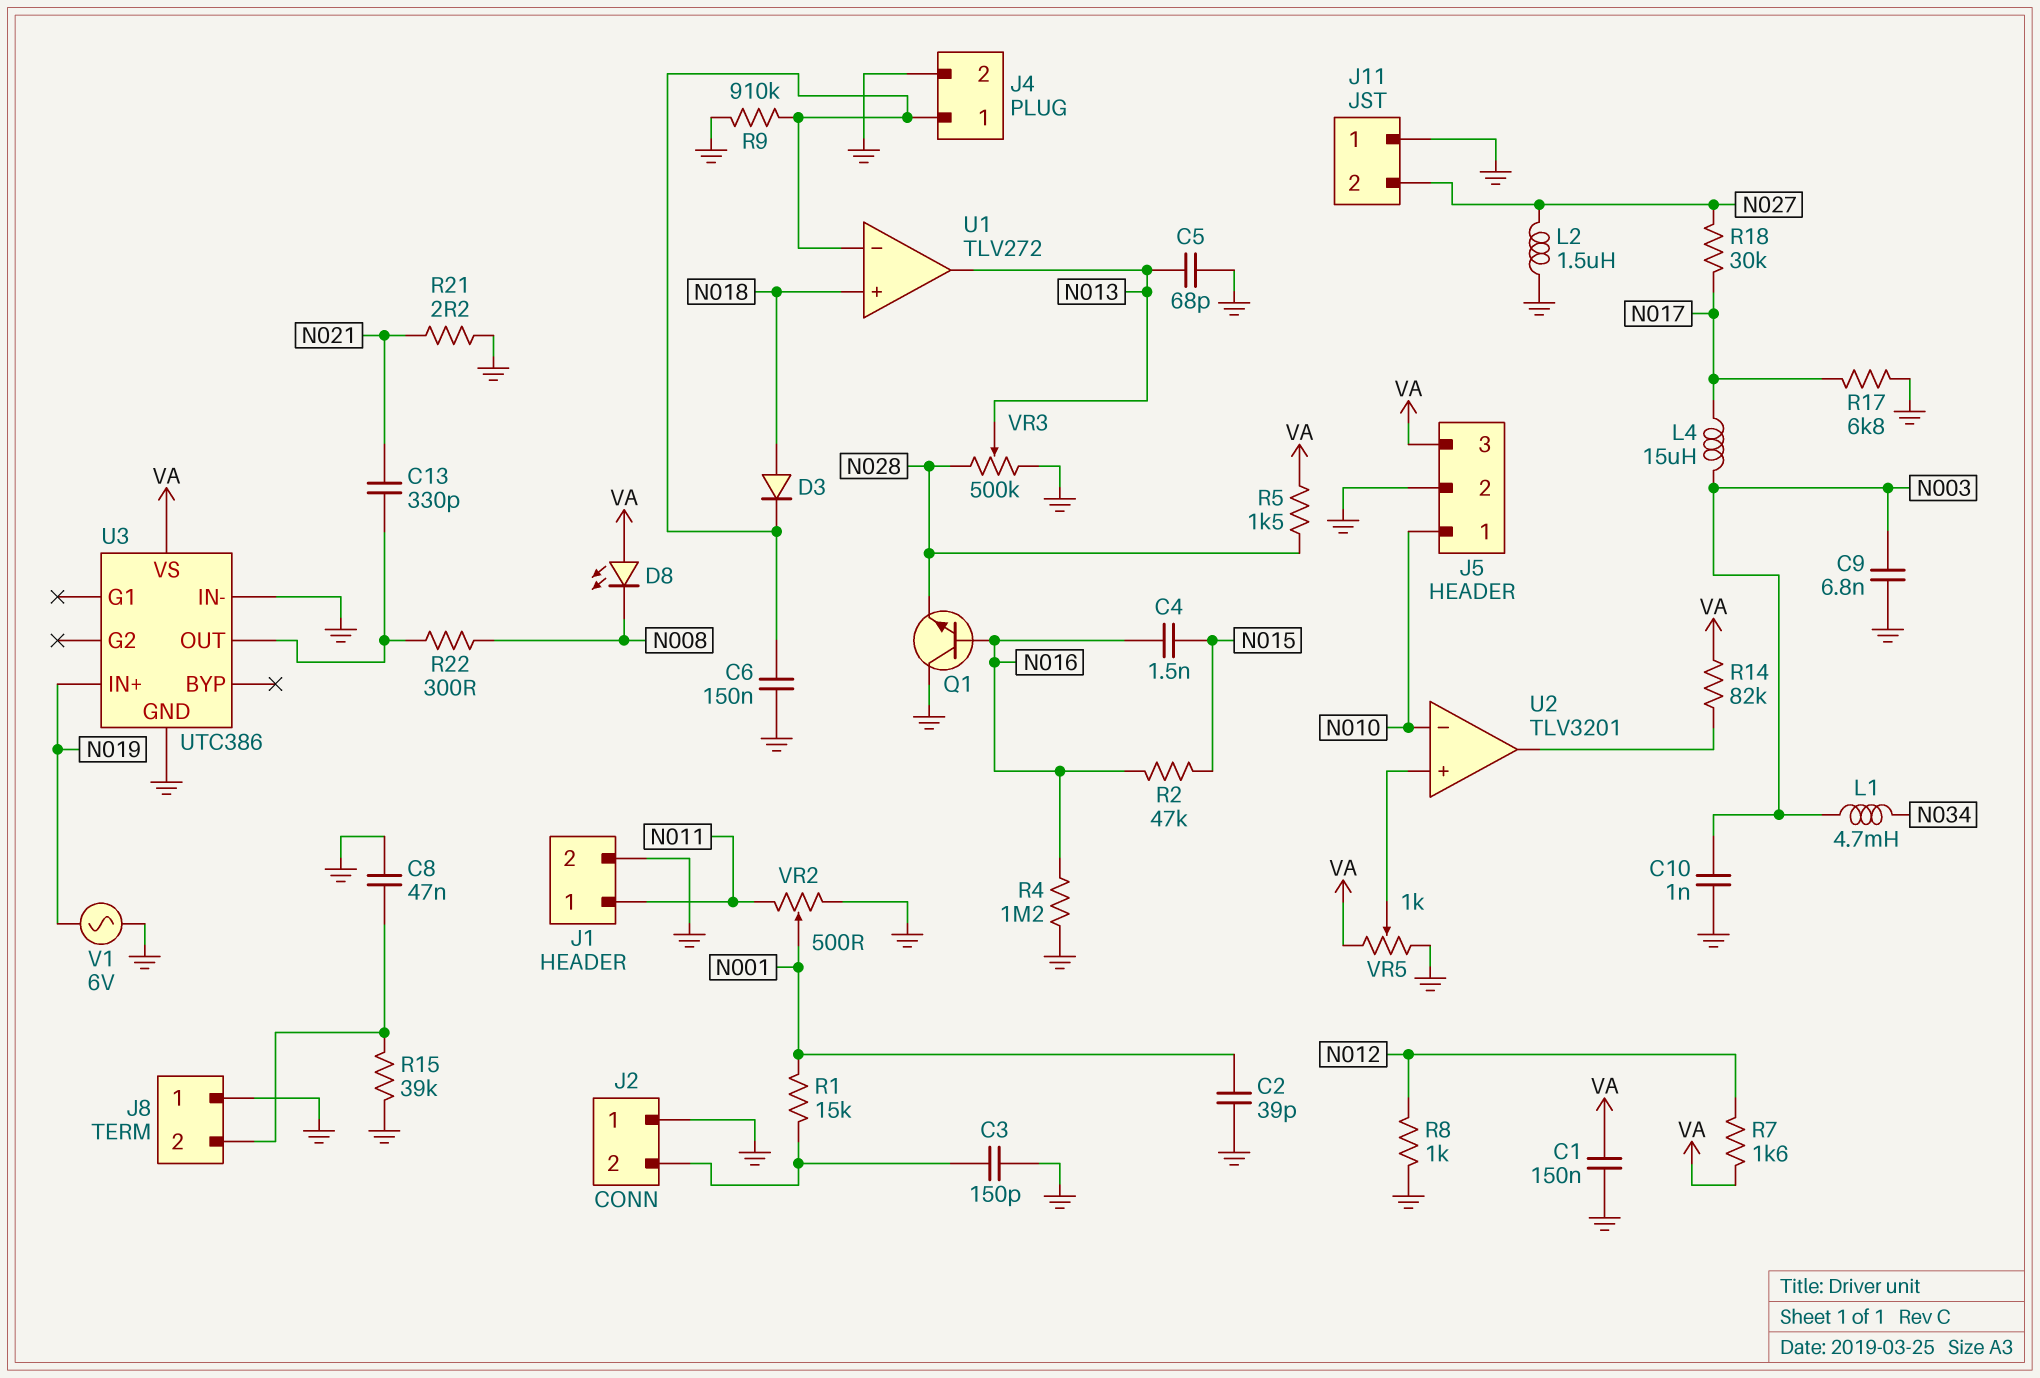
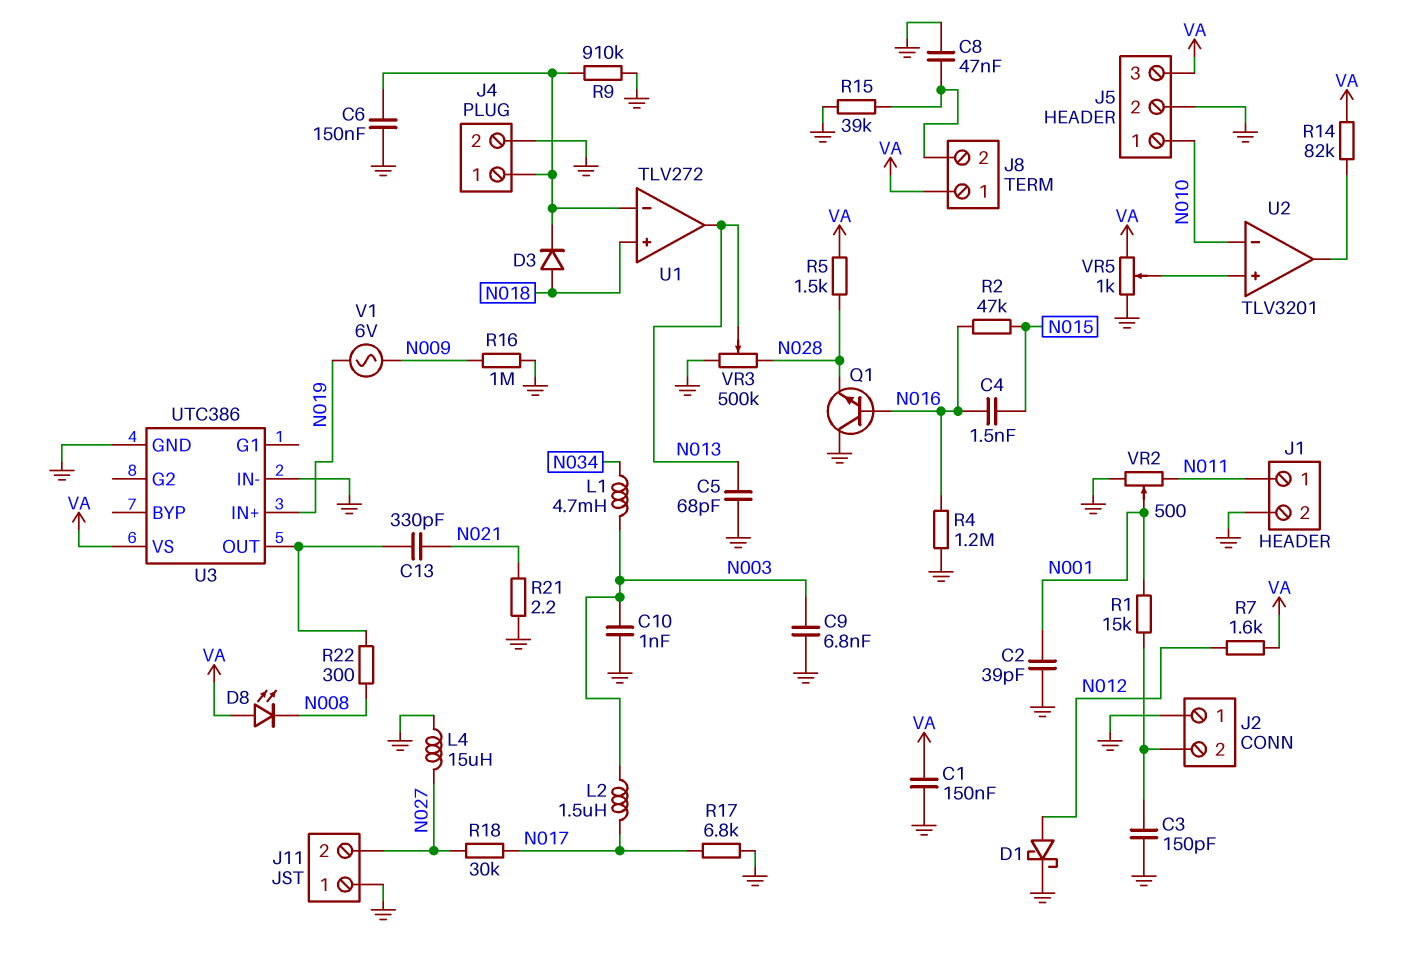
D1: none -> schottky (A N012, K GND)
J8 pin 1: GND -> VA
L2: 1.5uH (GND, N027) -> 1.5uH (N003, N017)
L4: 15uH (N003, N017) -> 15uH (GND, N027)
R8: 1k (GND, N012) -> none
R16: none -> 1M (GND, N009)
V1: AC 6V (GND, N019) -> AC 6V (N009, N019)

